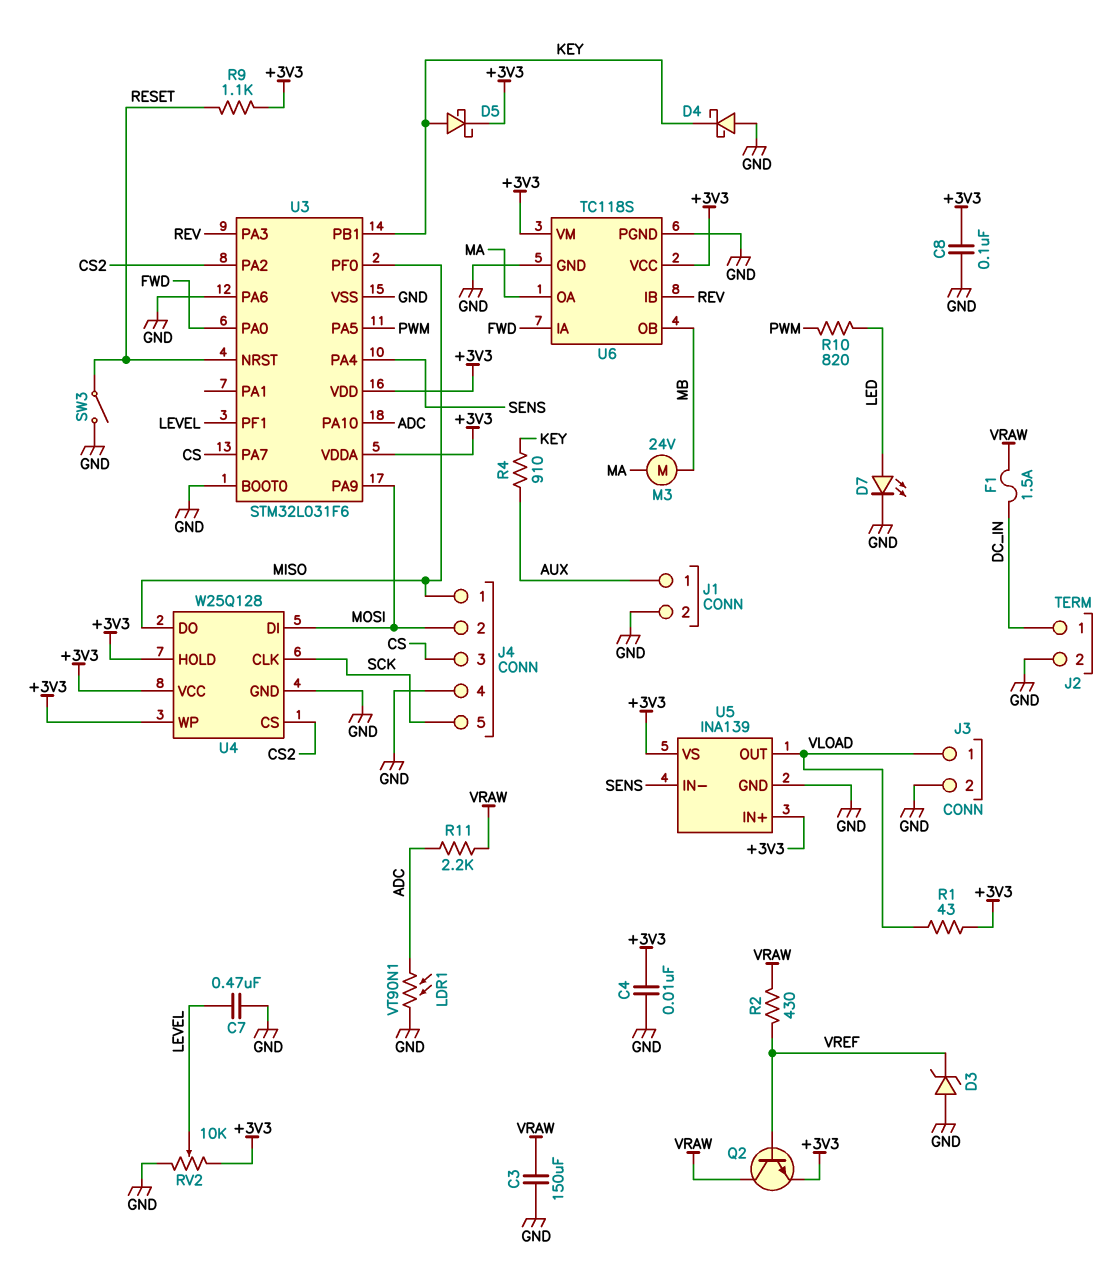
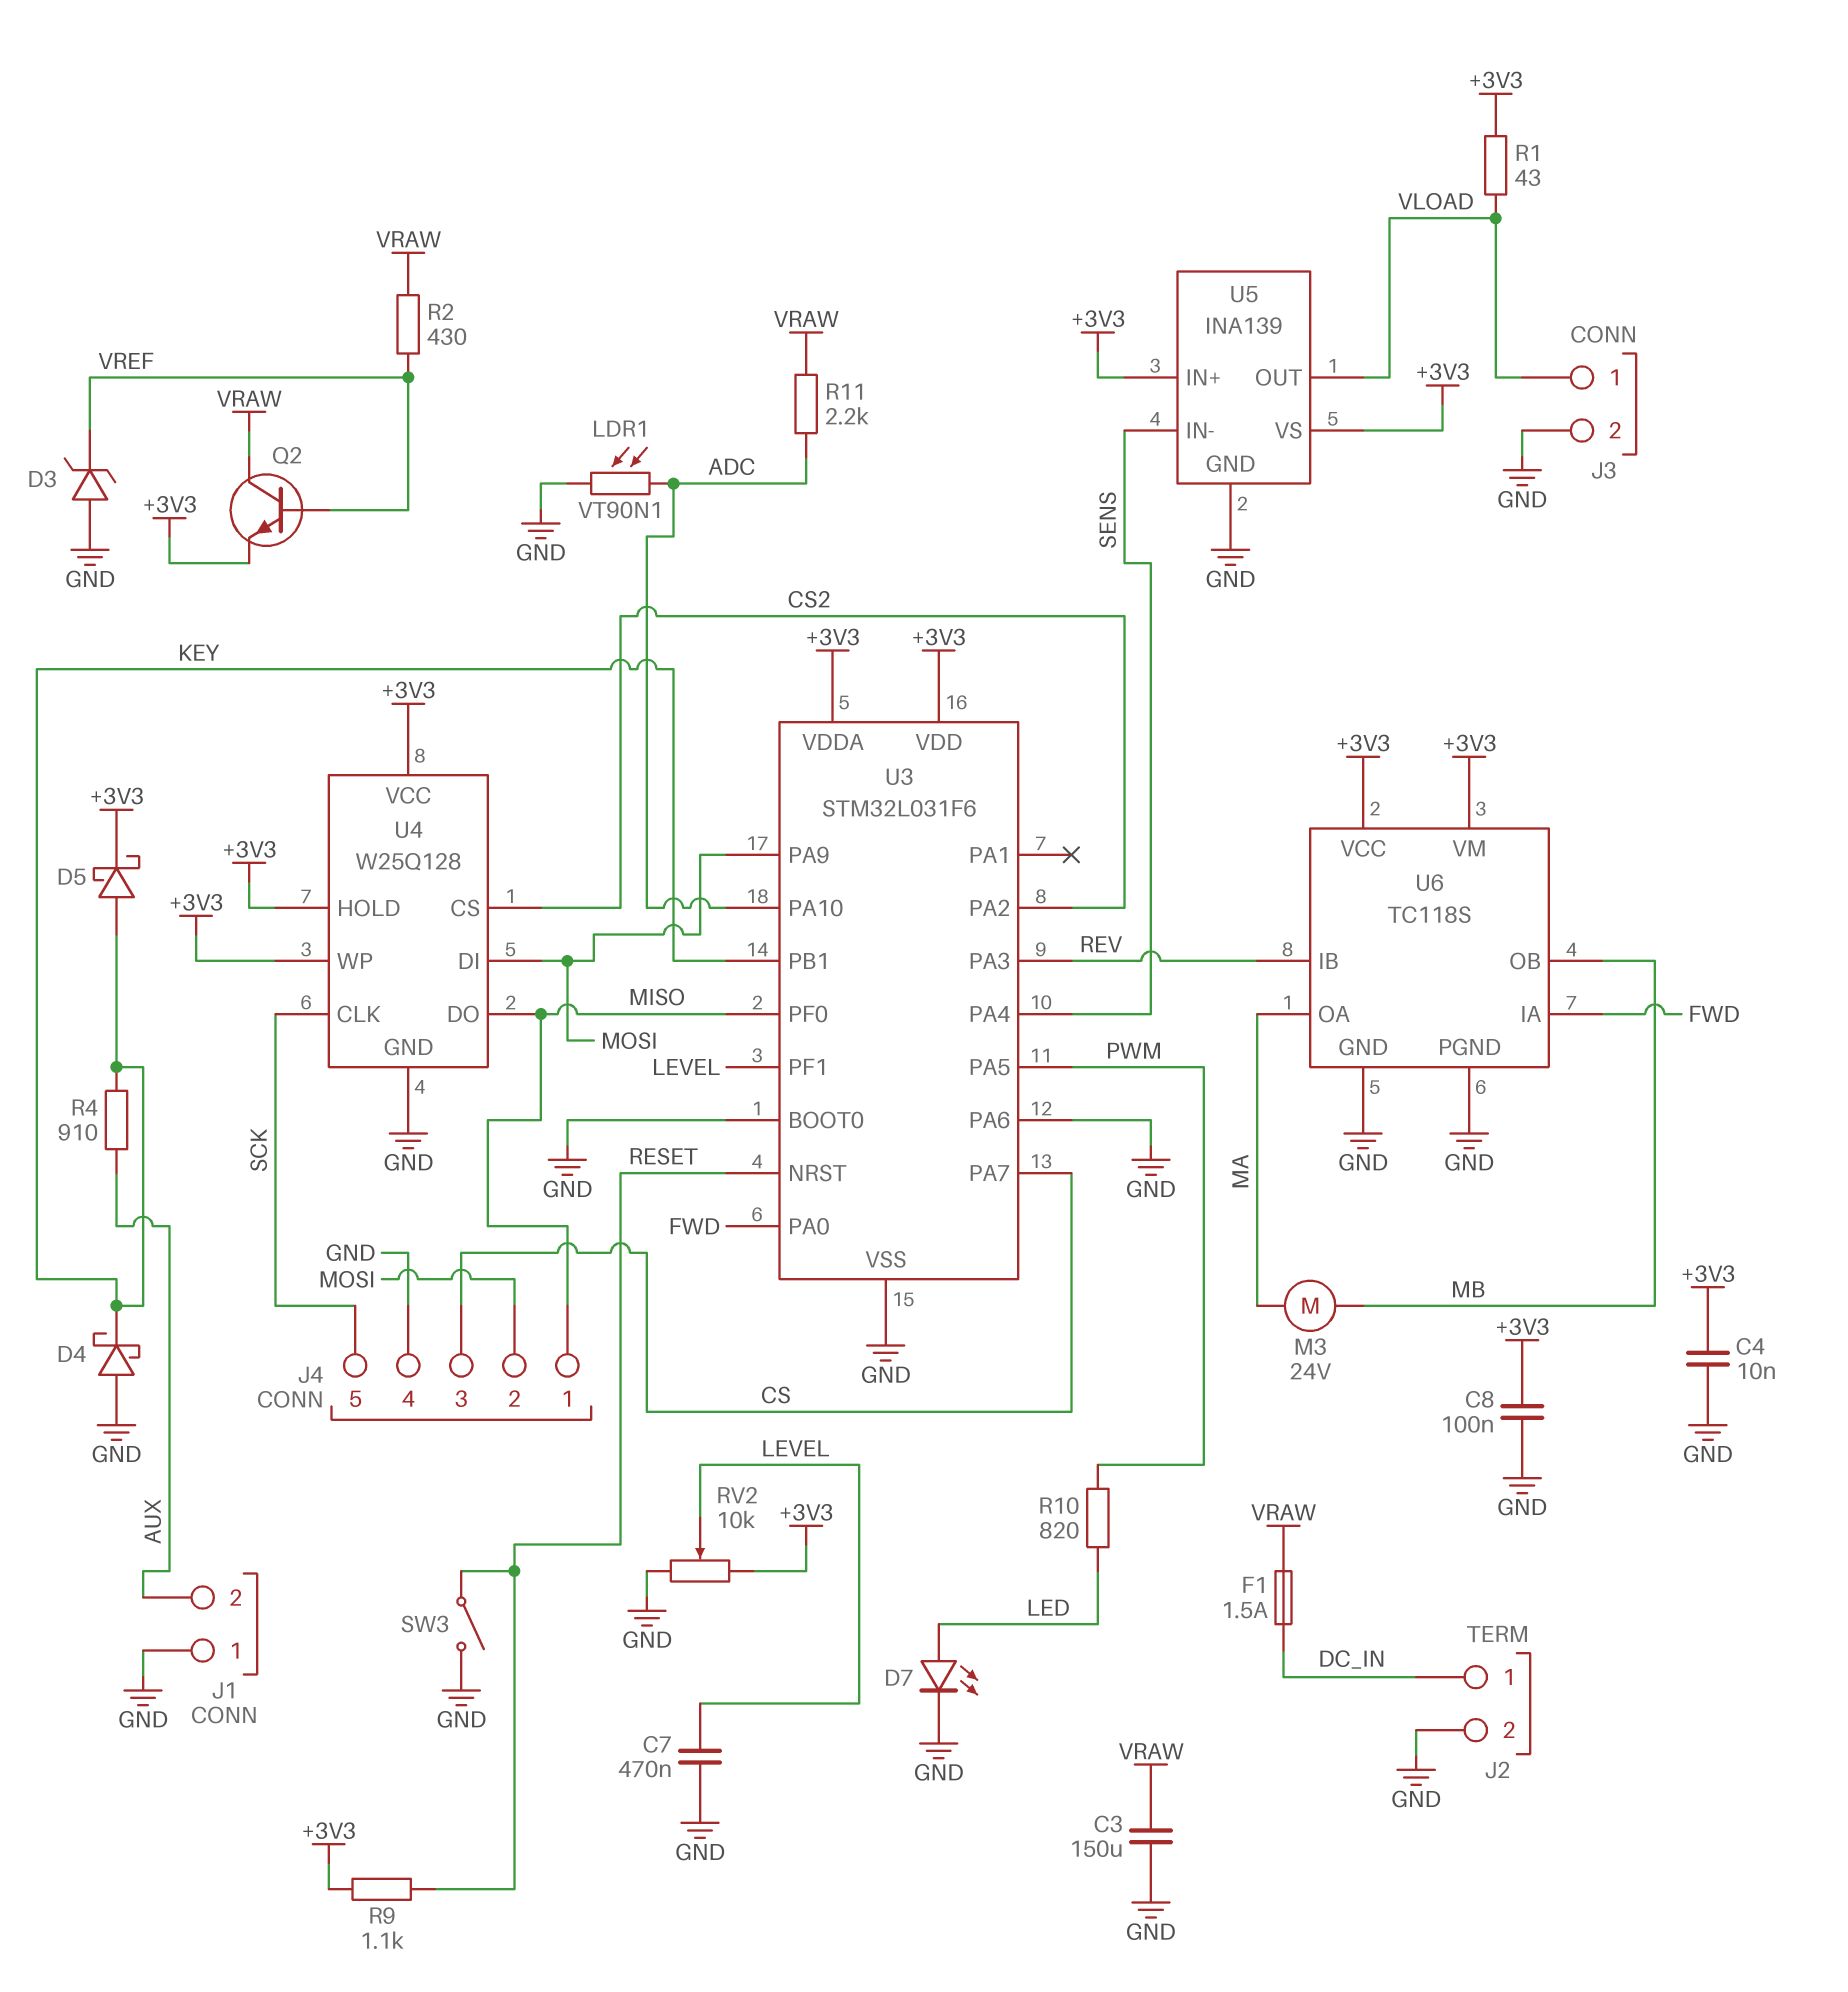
J1 pin 1: AUX -> GND
J1 pin 2: GND -> AUX

